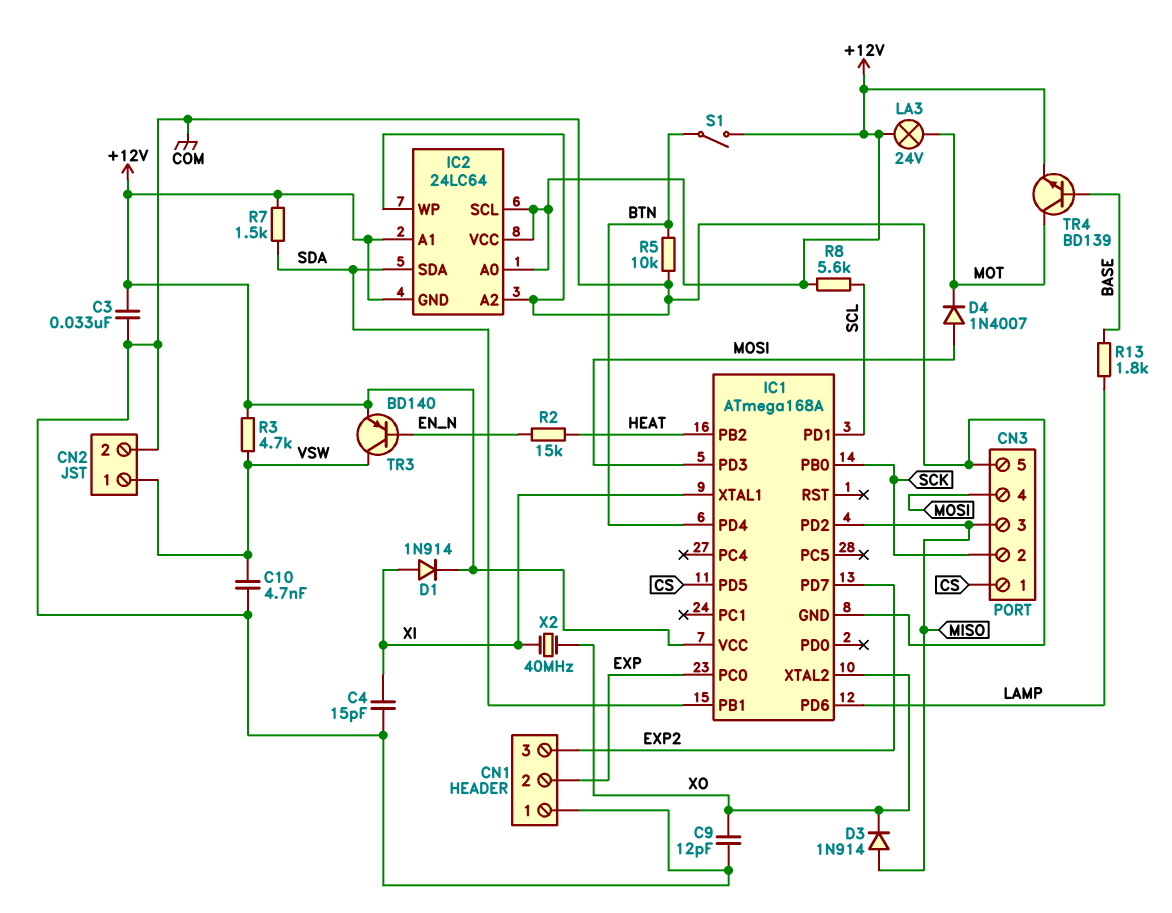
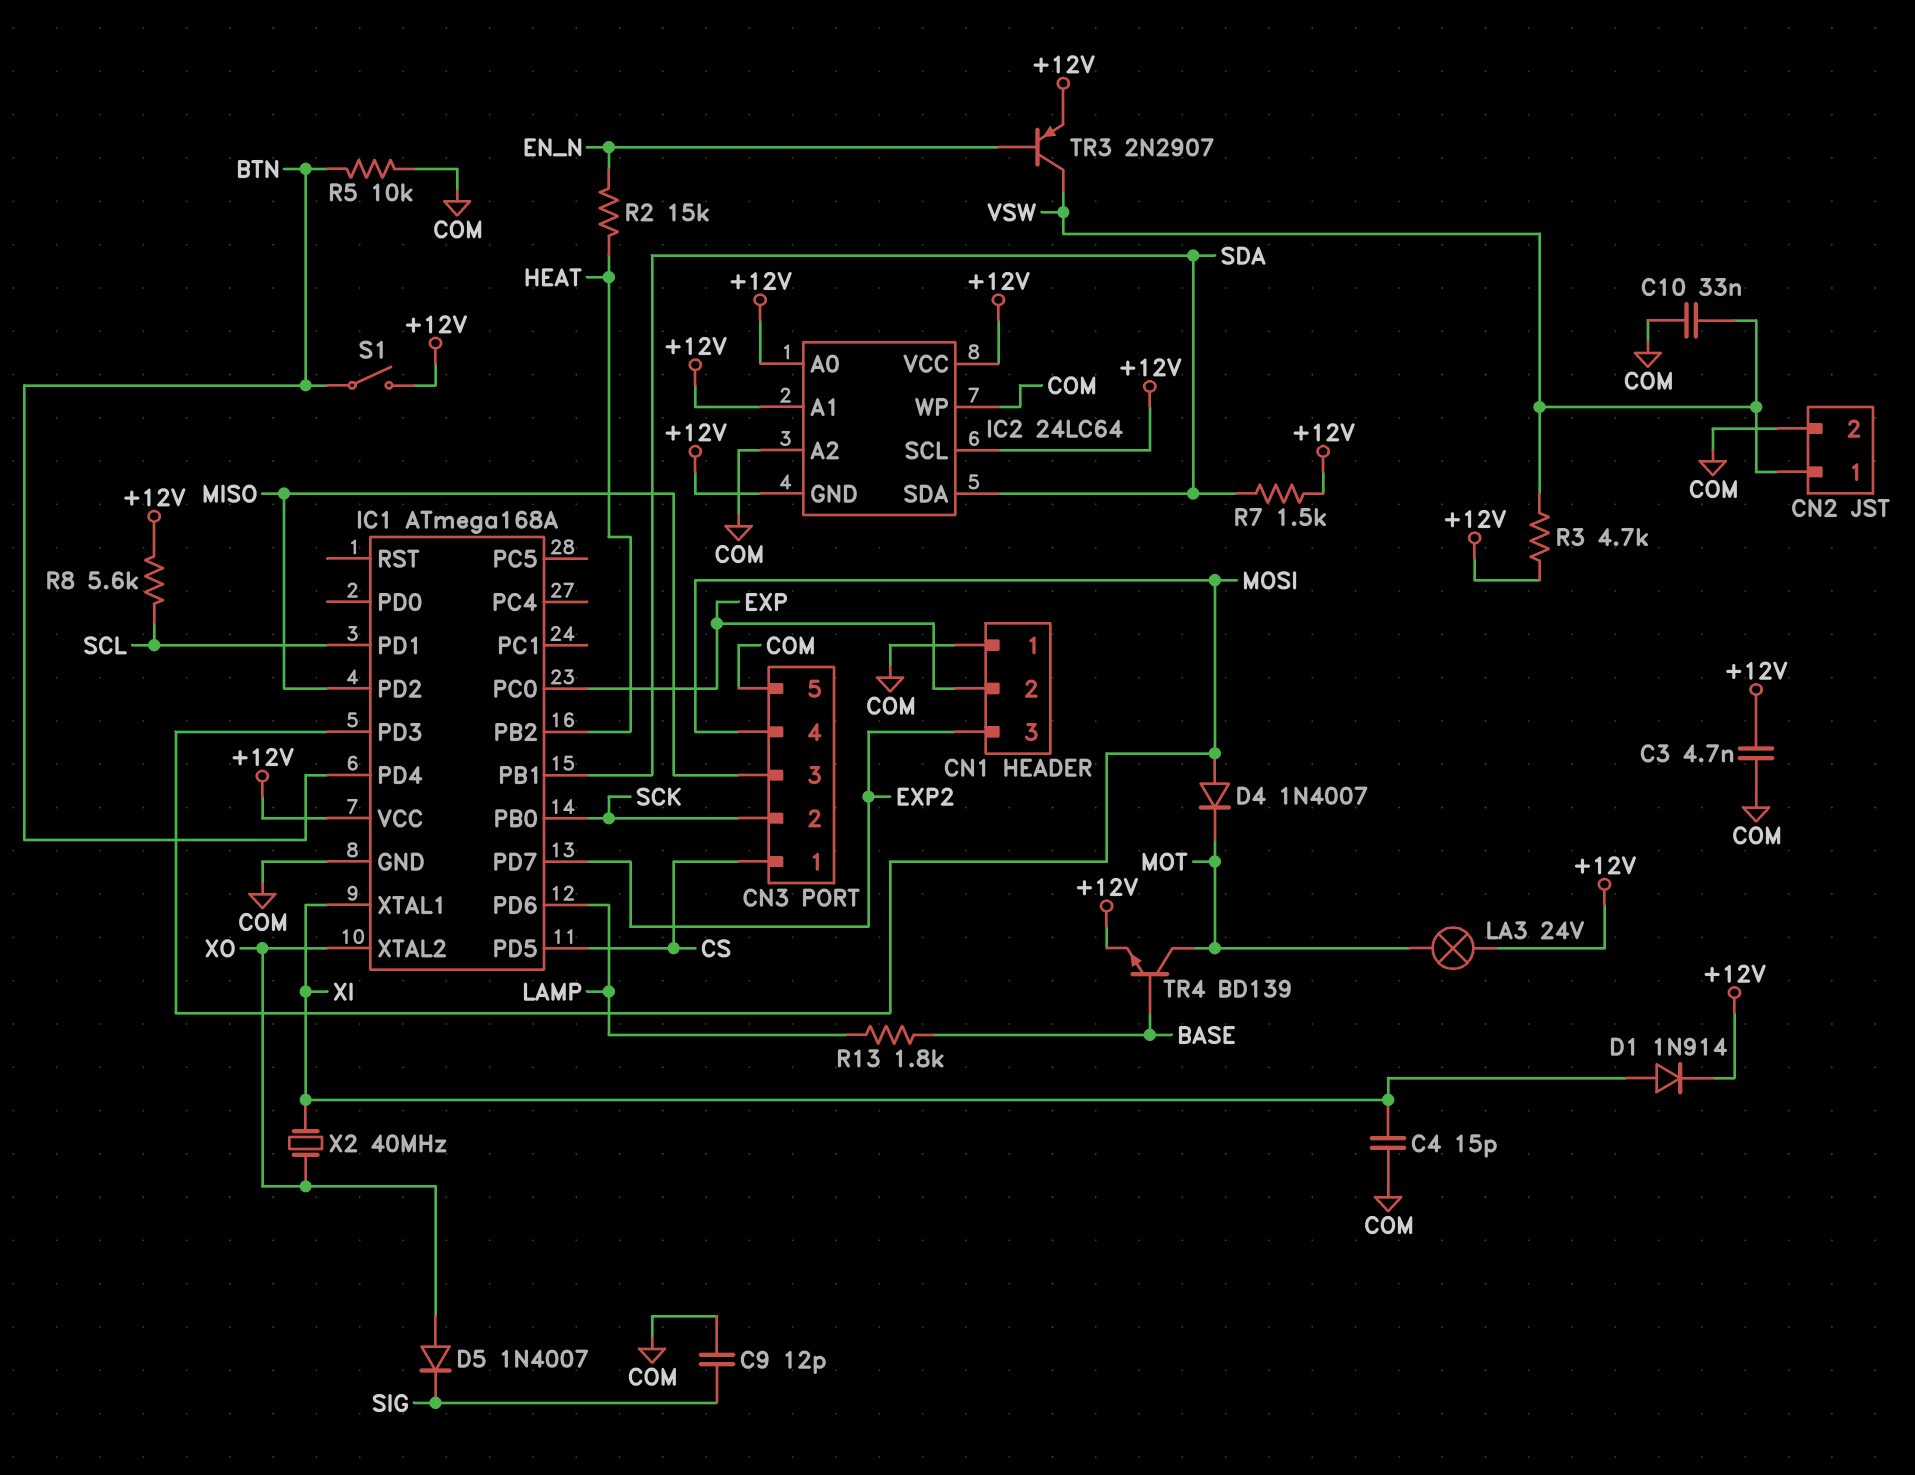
C3: 33nF (+12V, COM) -> 4.7nF (+12V, COM)
C9: 12pF (COM, XO) -> 12pF (COM, SIG)
C10: 4.7nF (COM, VSW) -> 33nF (COM, VSW)
D3: diode 1N914 (A MISO, K XO) -> none
D5: none -> diode 1N4007 (A XO, K SIG)
TR3: PNP BD140 (B EN_N, C VSW, E +12V) -> PNP 2N2907 (B EN_N, C VSW, E +12V)

